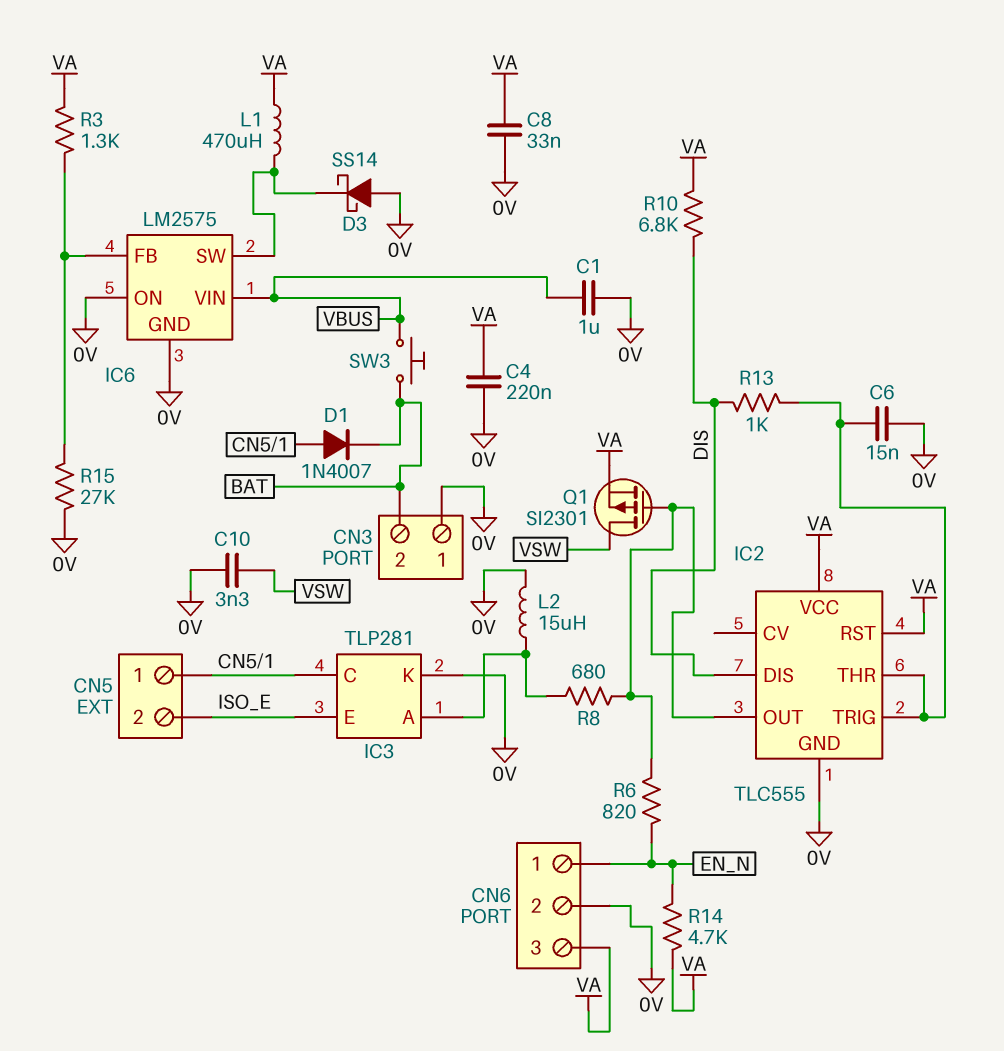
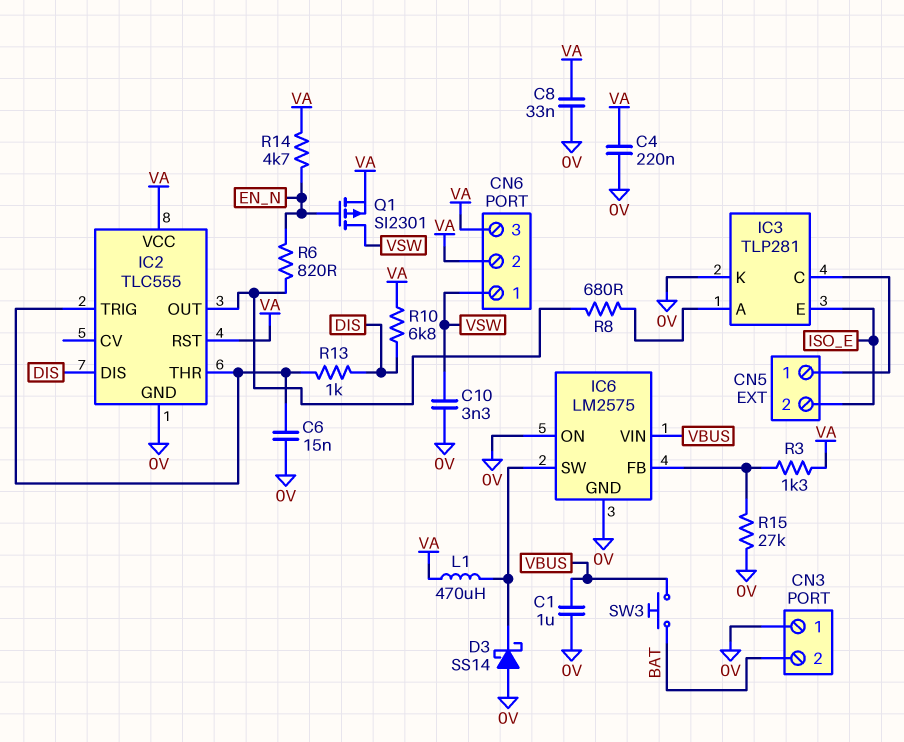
CN6 pin 1: EN_N -> VSW
CN6 pin 2: 0V -> VA
D1: diode 1N4007 (A CN5/1, K BAT) -> none
L2: 15uH (0V, IC3/A) -> none
Q1: PMOS SI2301 (G IC2/OUT, D VSW, S VA) -> PMOS SI2301 (G EN_N, D VSW, S VA)

